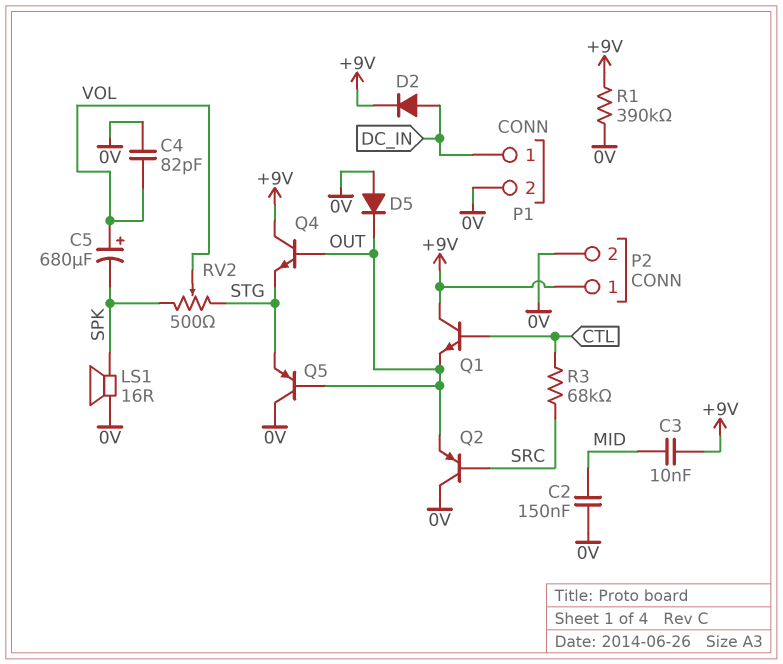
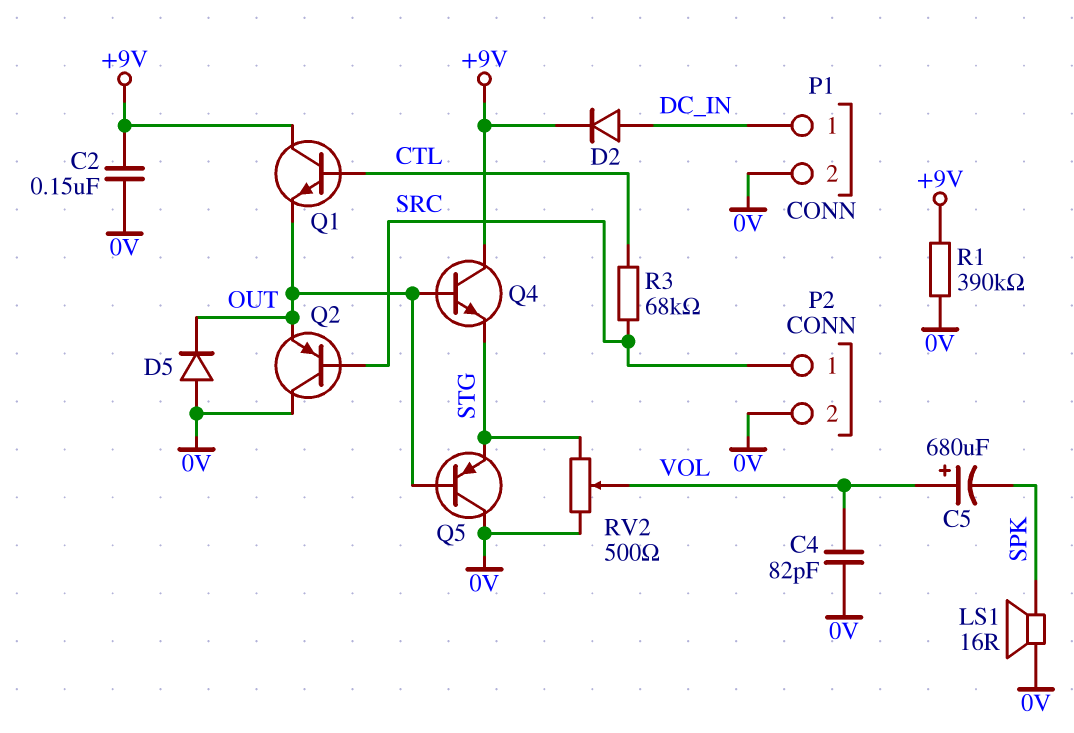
C2: 150nF (0V, MID) -> 150nF (+9V, 0V)
C3: 10nF (+9V, MID) -> none
P2 pin 1: +9V -> SRC
RV2: 500 (SPK, STG, wiper VOL) -> 500 (0V, STG, wiper VOL)

